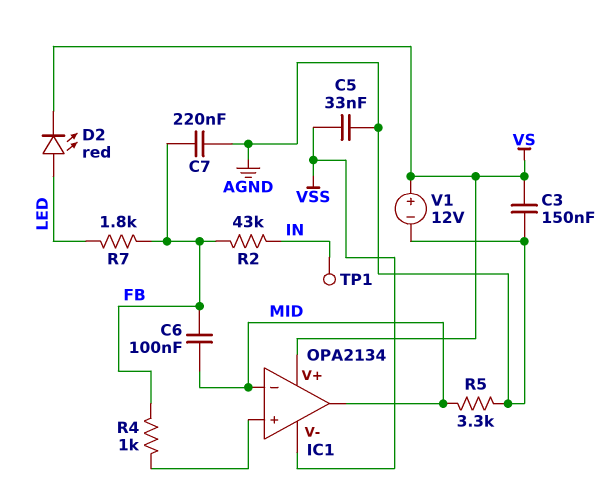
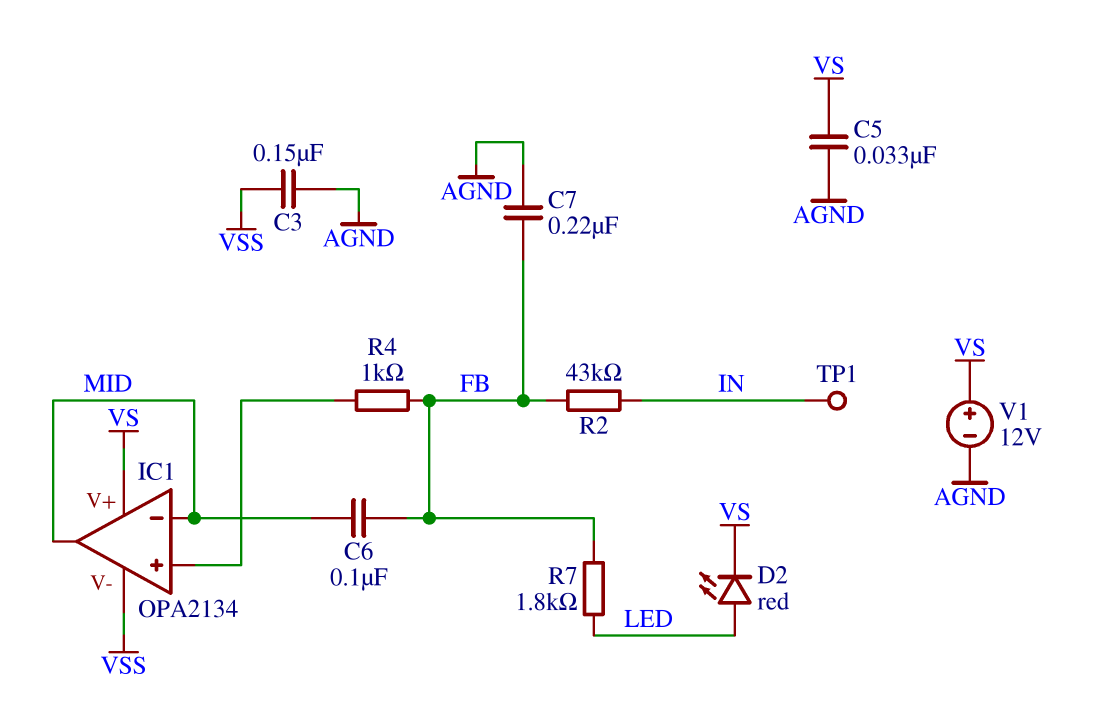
C3: 150nF (AGND, VS) -> 150nF (AGND, VSS)
C5: 33nF (AGND, VSS) -> 33nF (AGND, VS)
R5: 3.3k (AGND, MID) -> none

